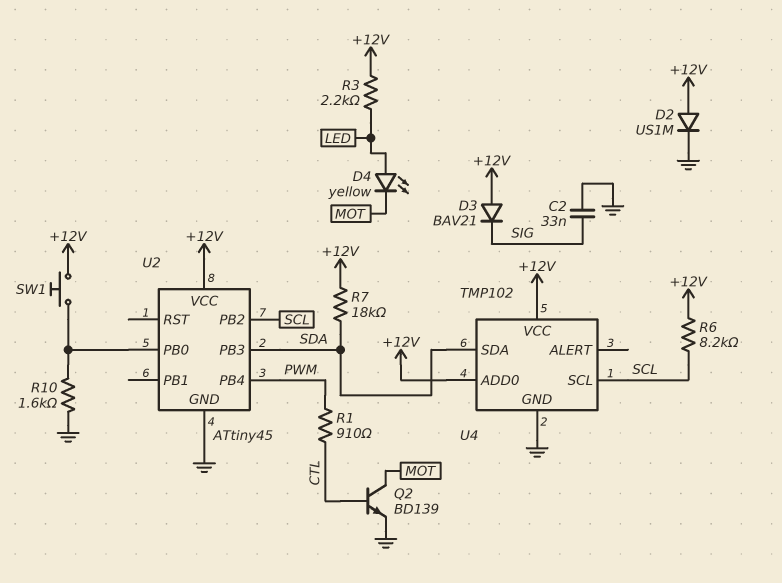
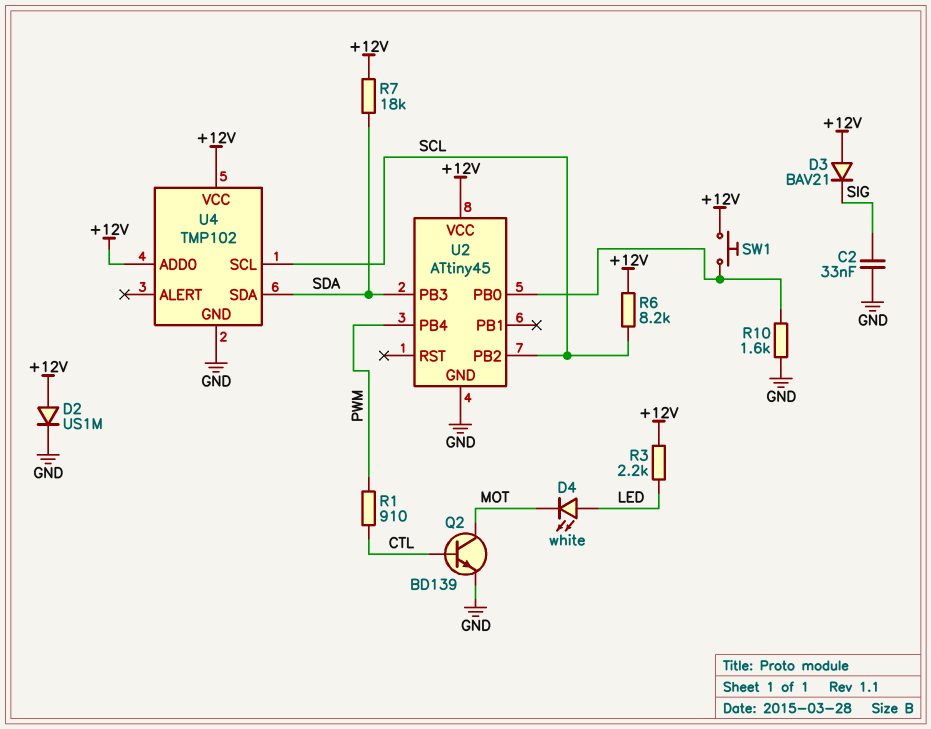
D4: LED yellow (A LED, K MOT) -> LED white (A LED, K MOT)

